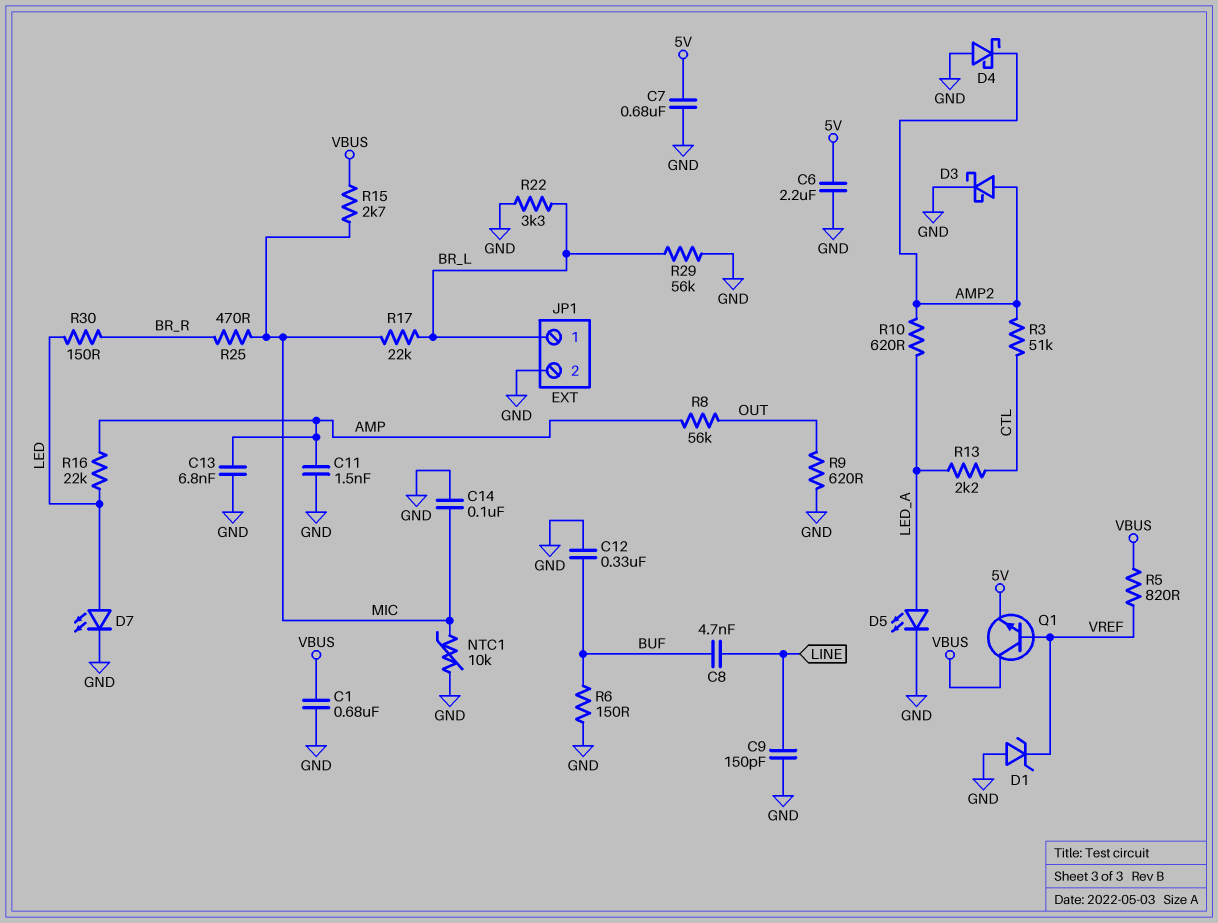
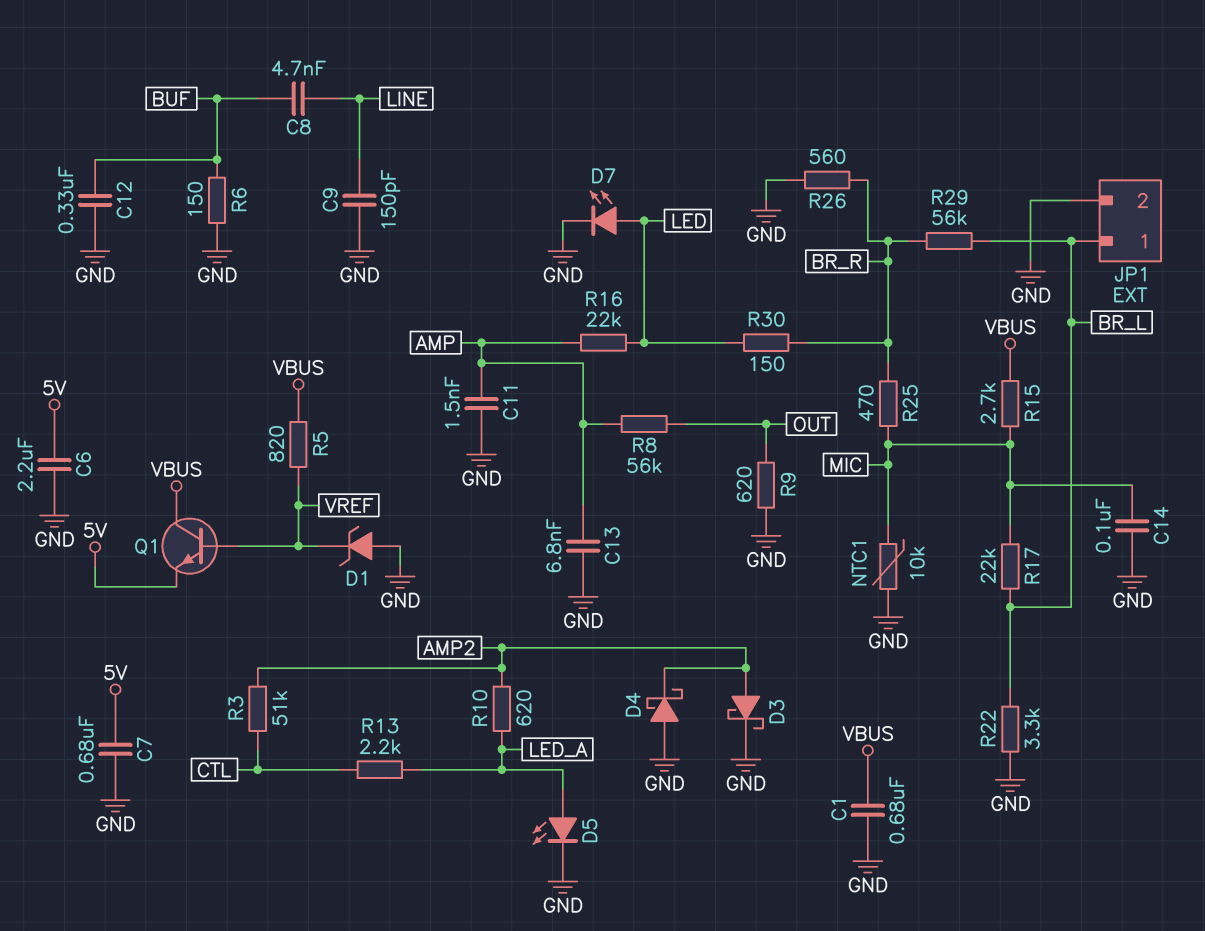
R26: none -> 560 (BR_R, GND)
R29: 56k (BR_L, GND) -> 56k (BR_L, BR_R)

